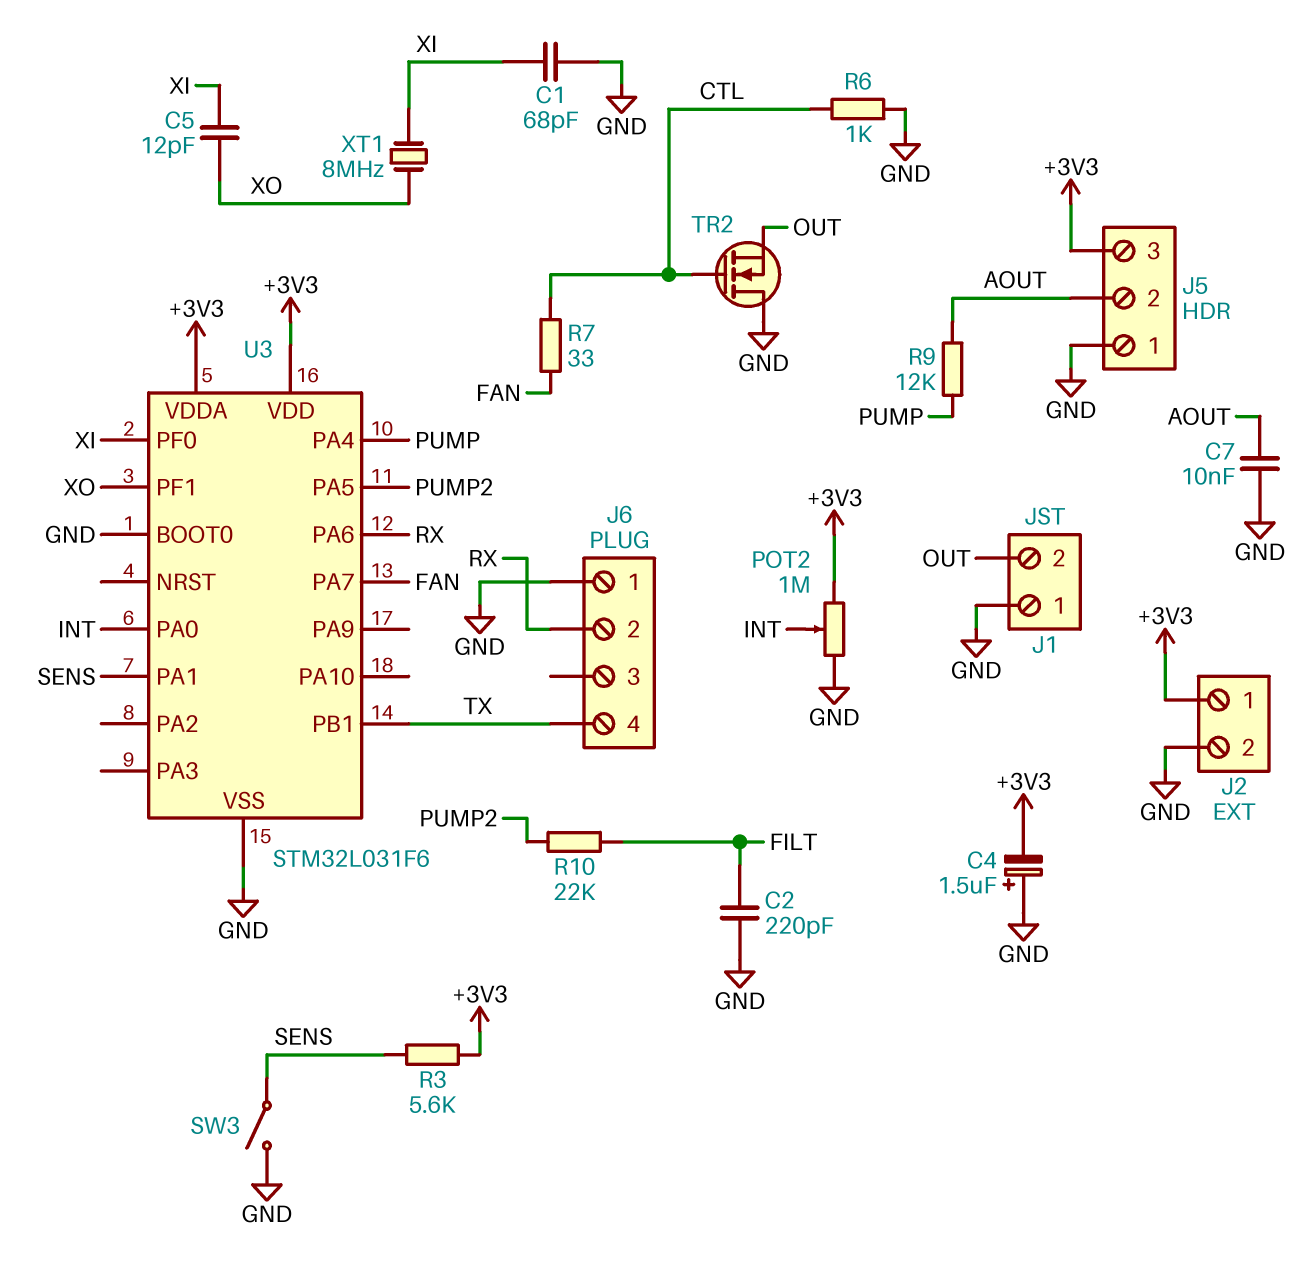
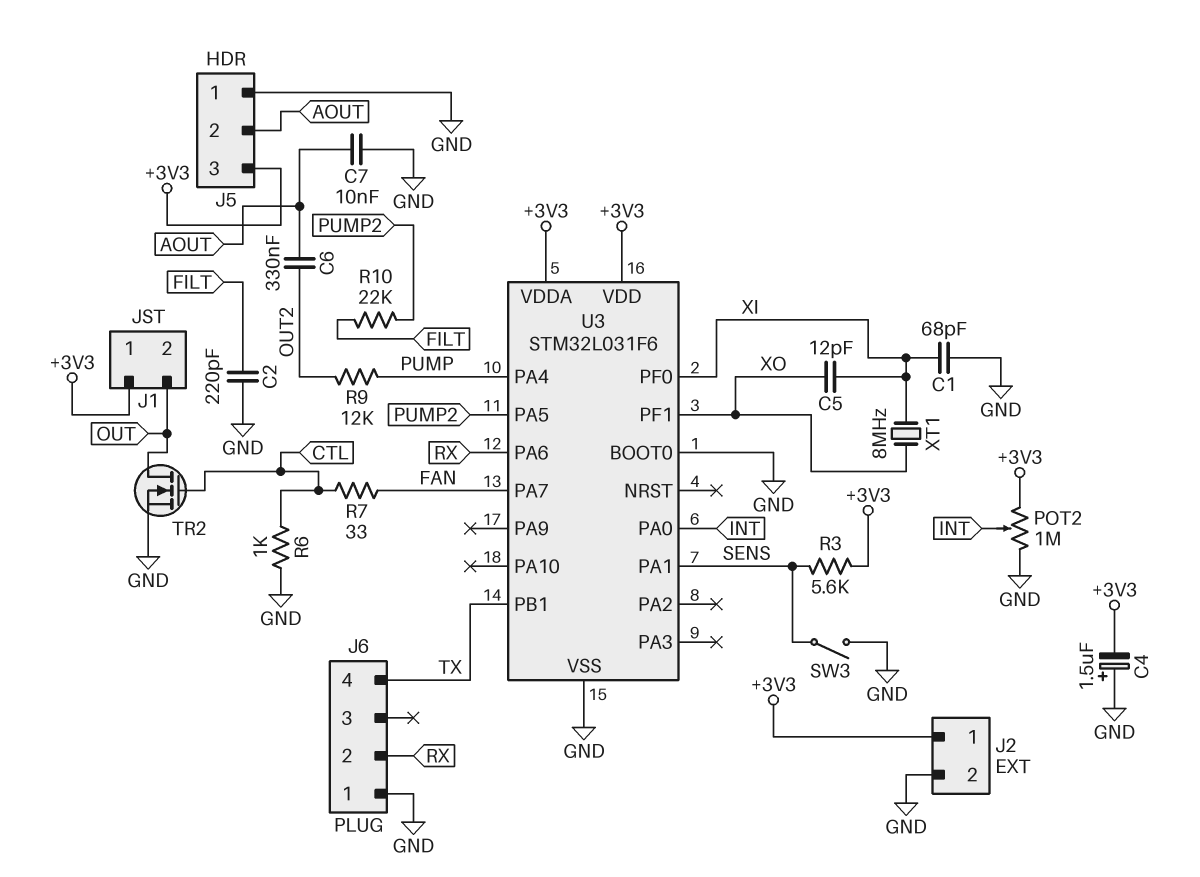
C6: none -> 330nF (AOUT, OUT2)
J1 pin 1: GND -> +3V3
R9: 12k (AOUT, PUMP) -> 12k (OUT2, PUMP)
TR2: NMOS (G CTL, D GND, S OUT) -> NMOS (G CTL, D OUT, S GND)

